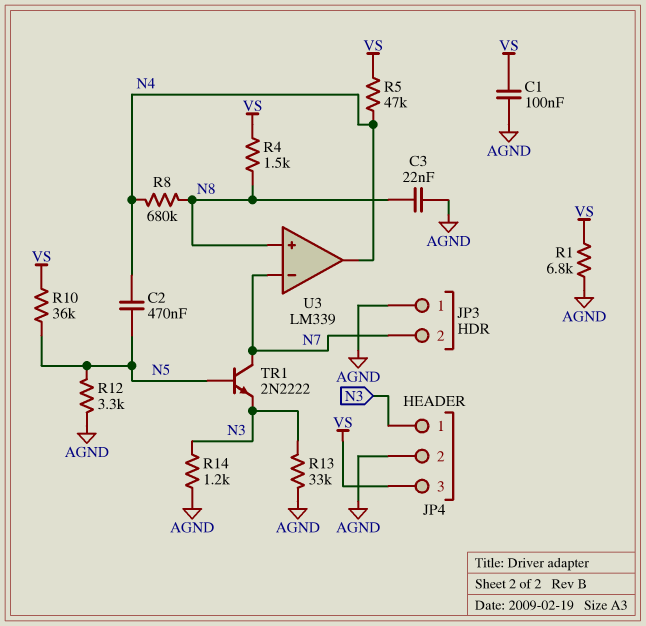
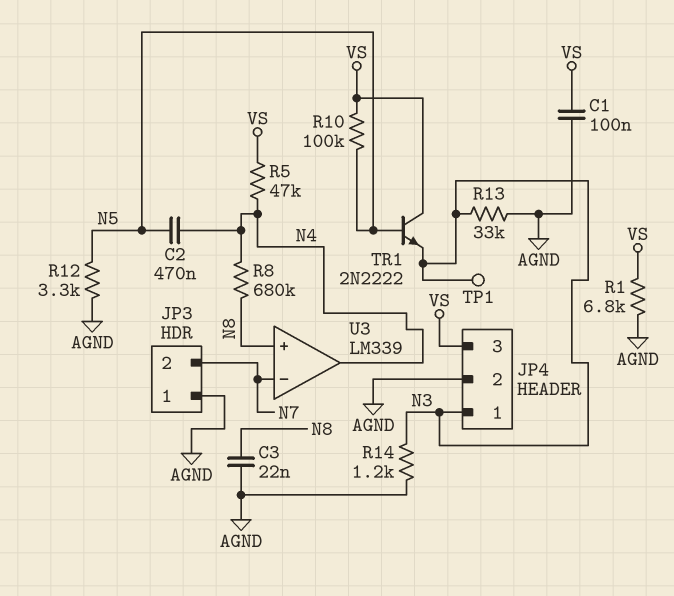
R4: 1.5k (N8, VS) -> none
R10: 36k (N5, VS) -> 100k (N5, VS)
TP1: none -> test point (N3)
TR1: NPN 2N2222 (B N5, C N7, E N3) -> NPN 2N2222 (B N5, C VS, E N3)

